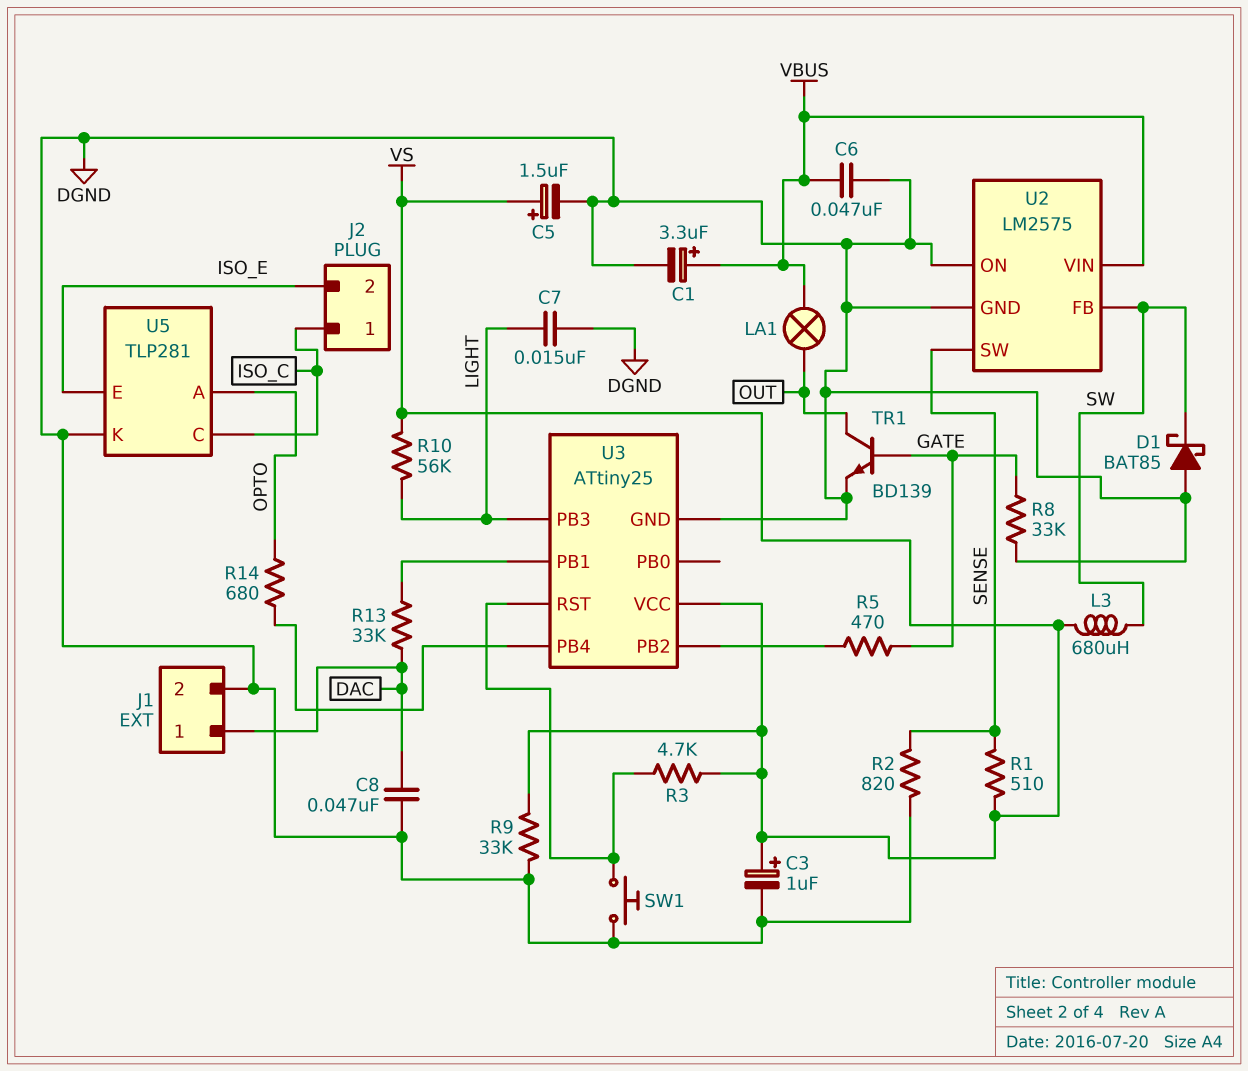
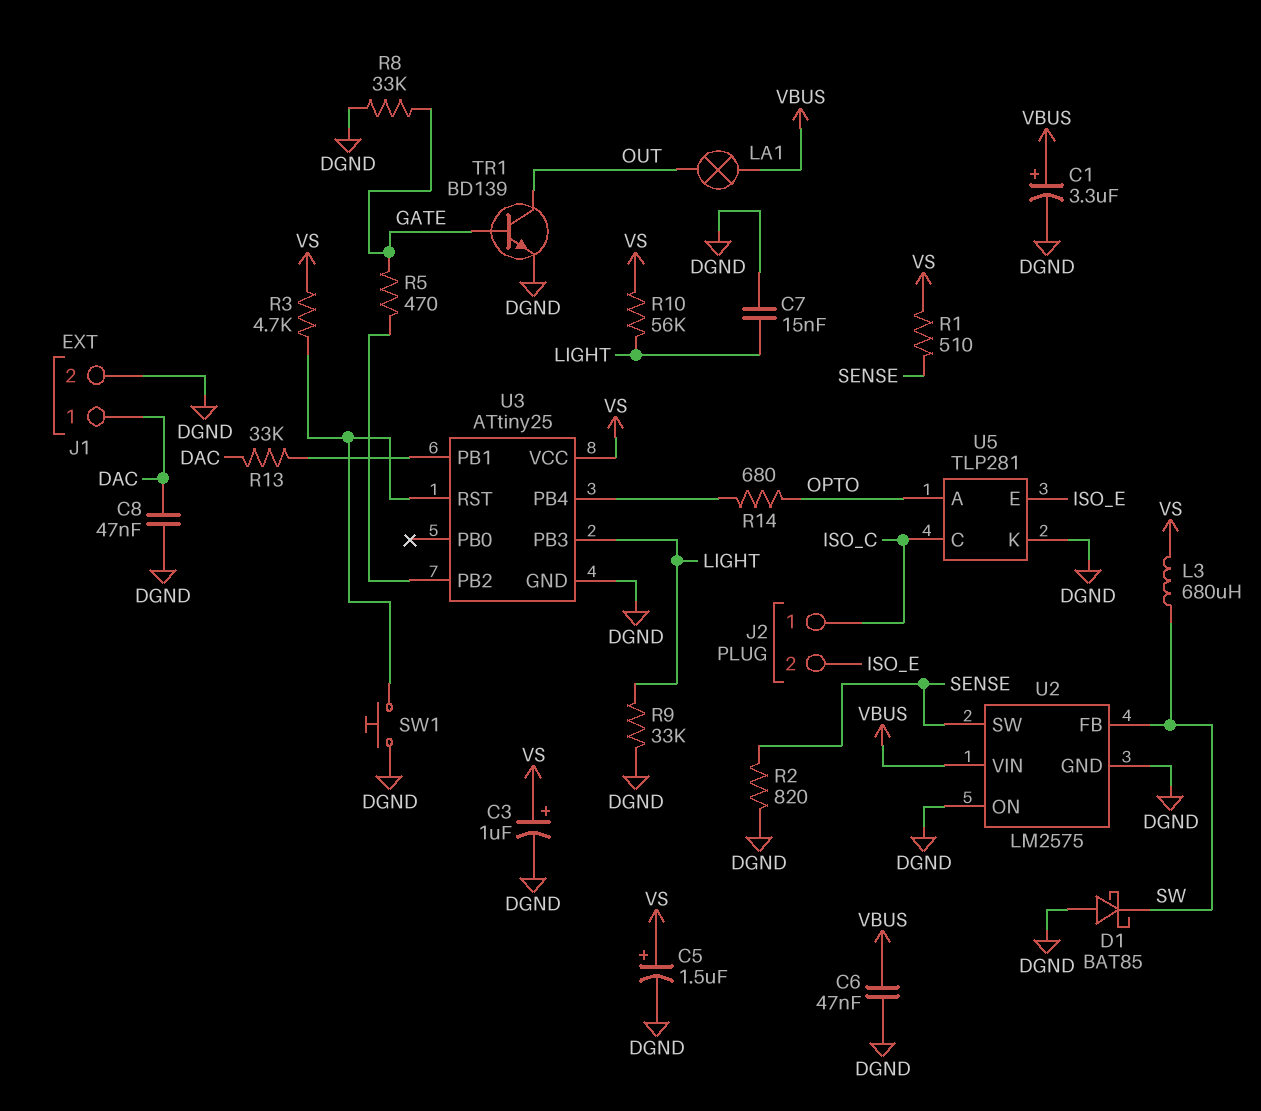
R9: 33k (DGND, VS) -> 33k (DGND, LIGHT)

